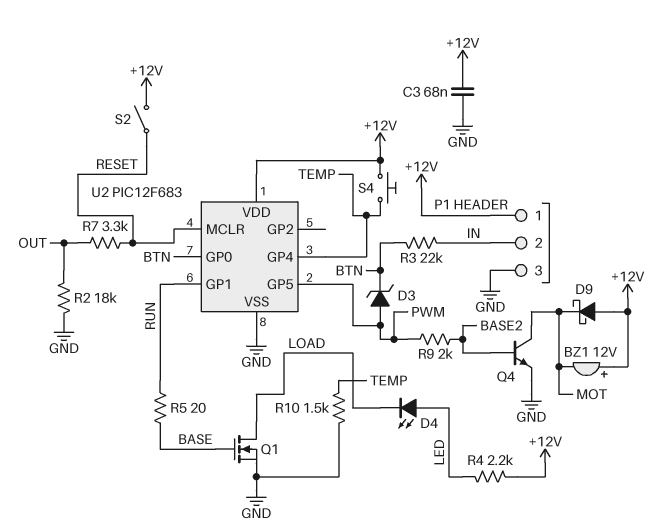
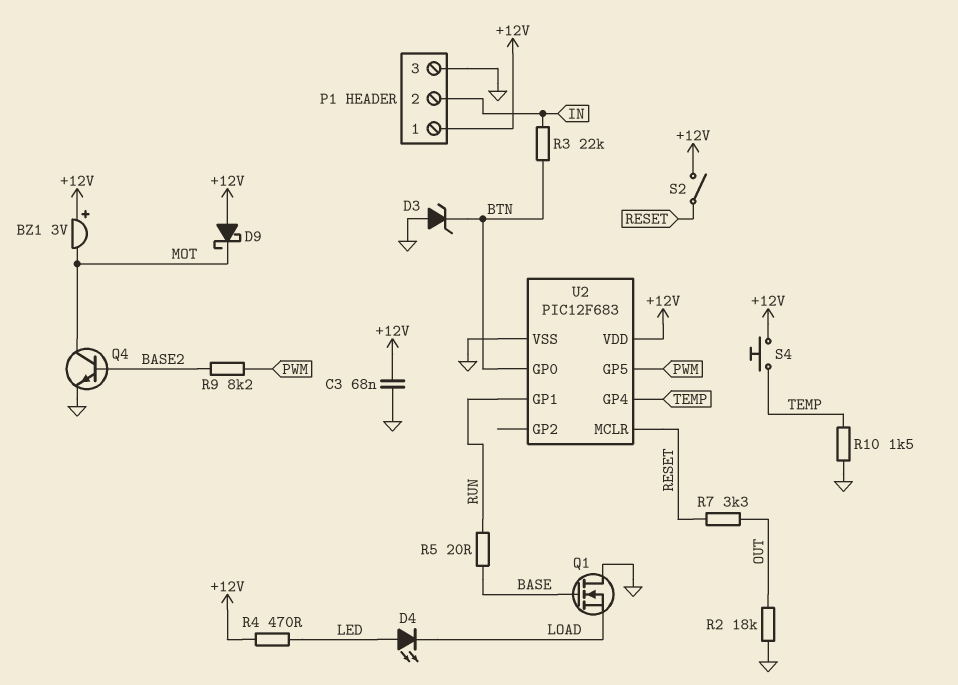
BZ1: buzzer 12V (plus +12V, minus MOT) -> buzzer 3V (plus +12V, minus MOT)
D3: zener (A PWM, K BTN) -> zener (A GND, K BTN)
Q1: NMOS (G BASE, D LOAD, S GND) -> NMOS (G BASE, D GND, S LOAD)
R4: 2.2k (+12V, LED) -> 470 (+12V, LED)
R9: 2k (BASE2, PWM) -> 8.2k (BASE2, PWM)

